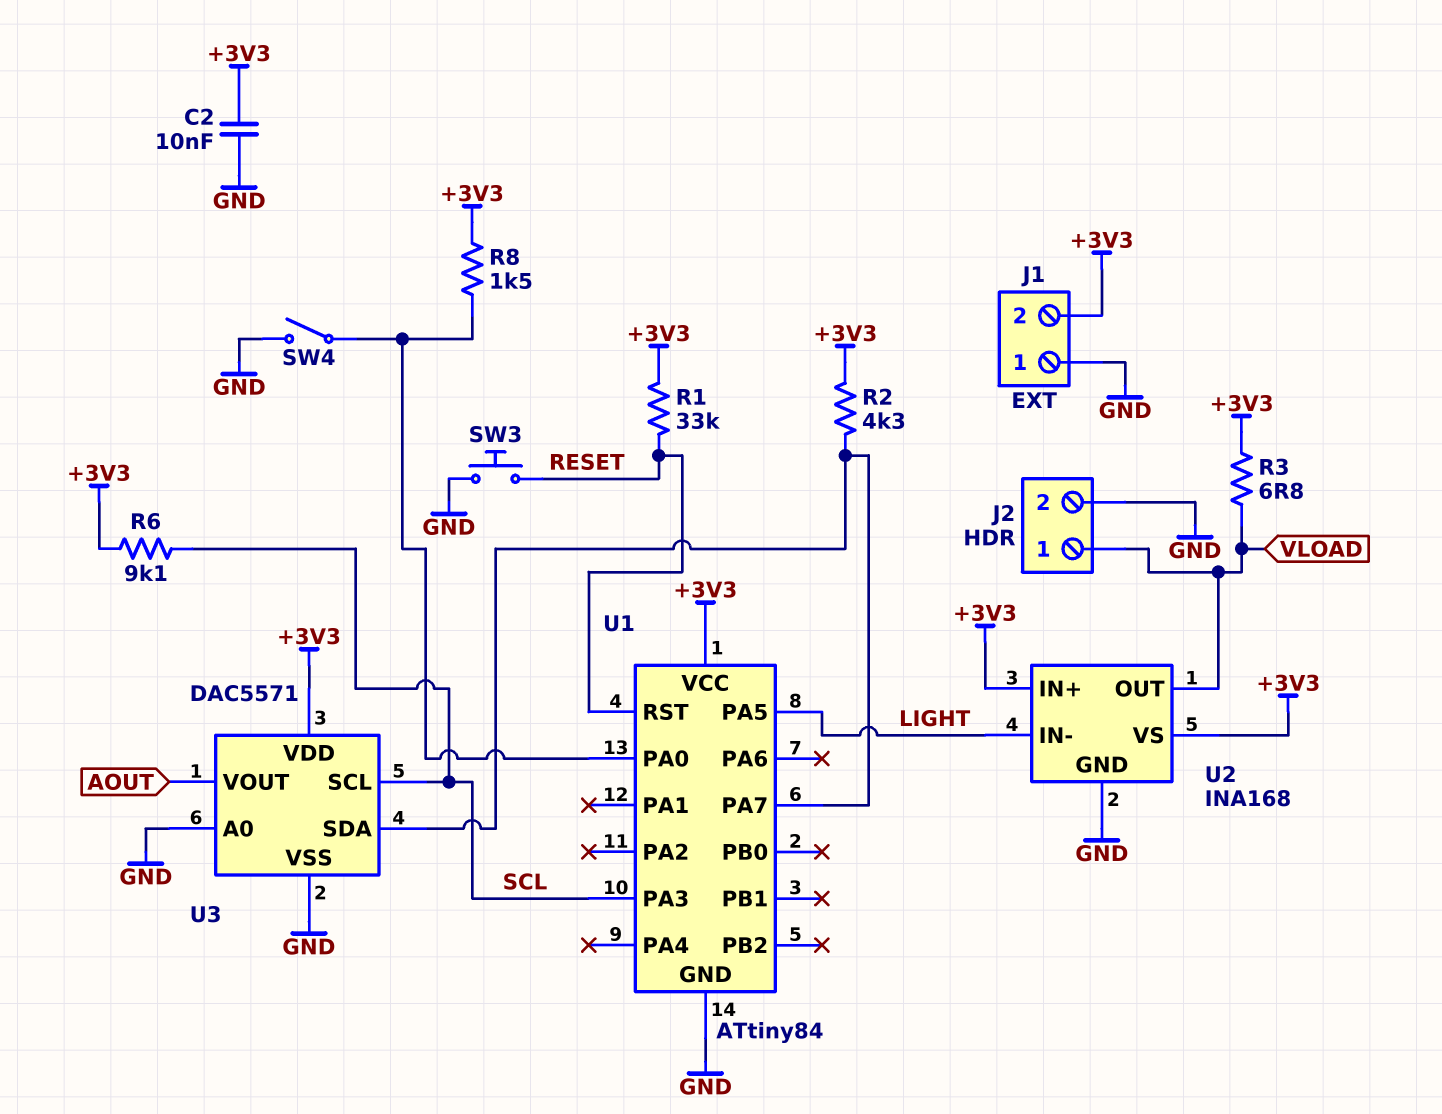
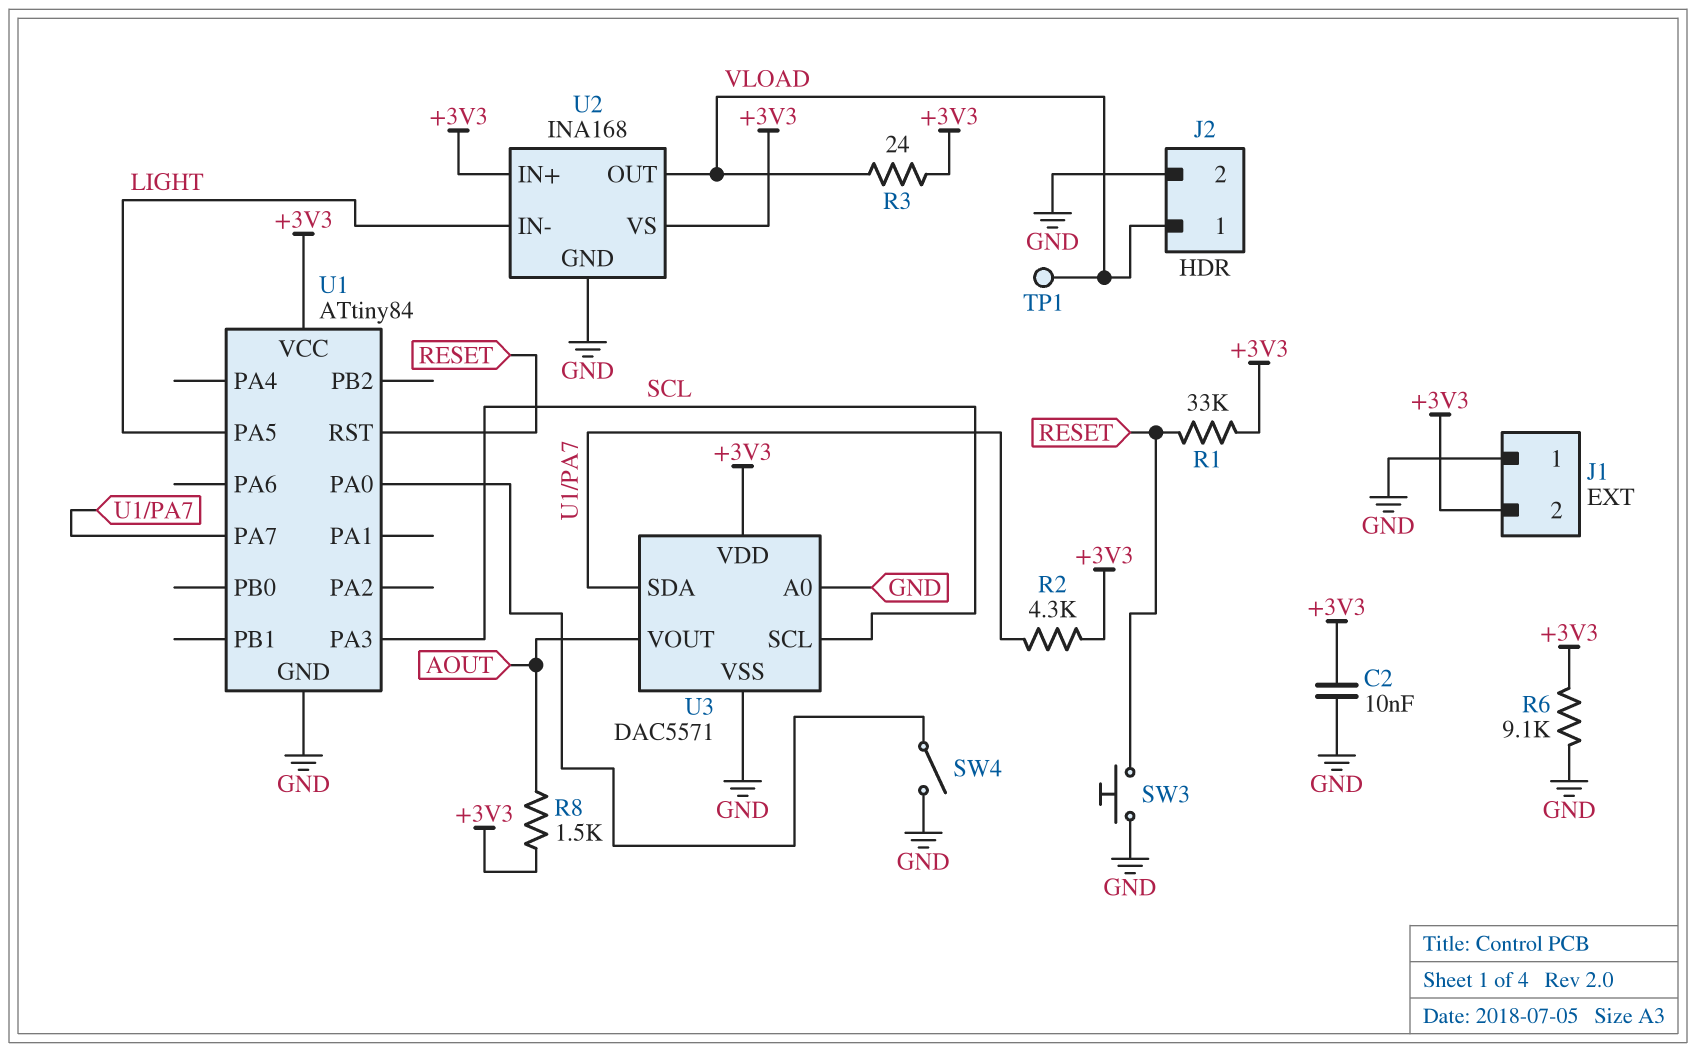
R3: 6.8 (+3V3, VLOAD) -> 24 (+3V3, VLOAD)
R6: 9.1k (+3V3, SCL) -> 9.1k (+3V3, GND)
R8: 1.5k (+3V3, U1/PA0) -> 1.5k (+3V3, AOUT)
TP1: none -> test point (VLOAD)

